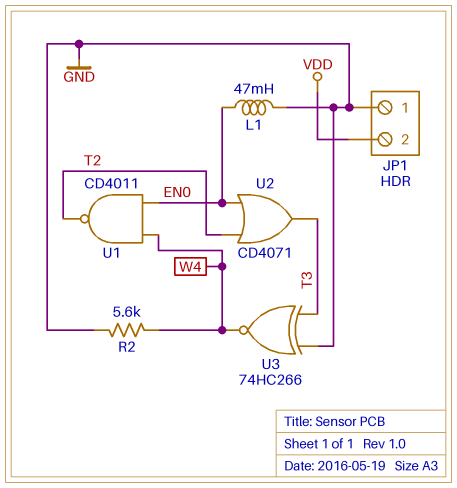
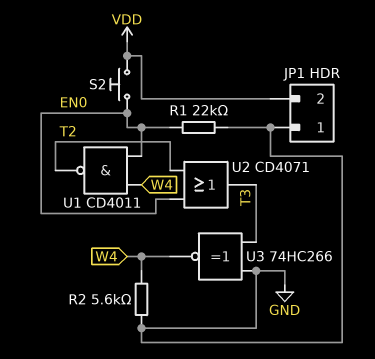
L1: 47mH (EN0, GND) -> none
R1: none -> 22k (EN0, GND)
S2: none -> button (EN0, VDD)

